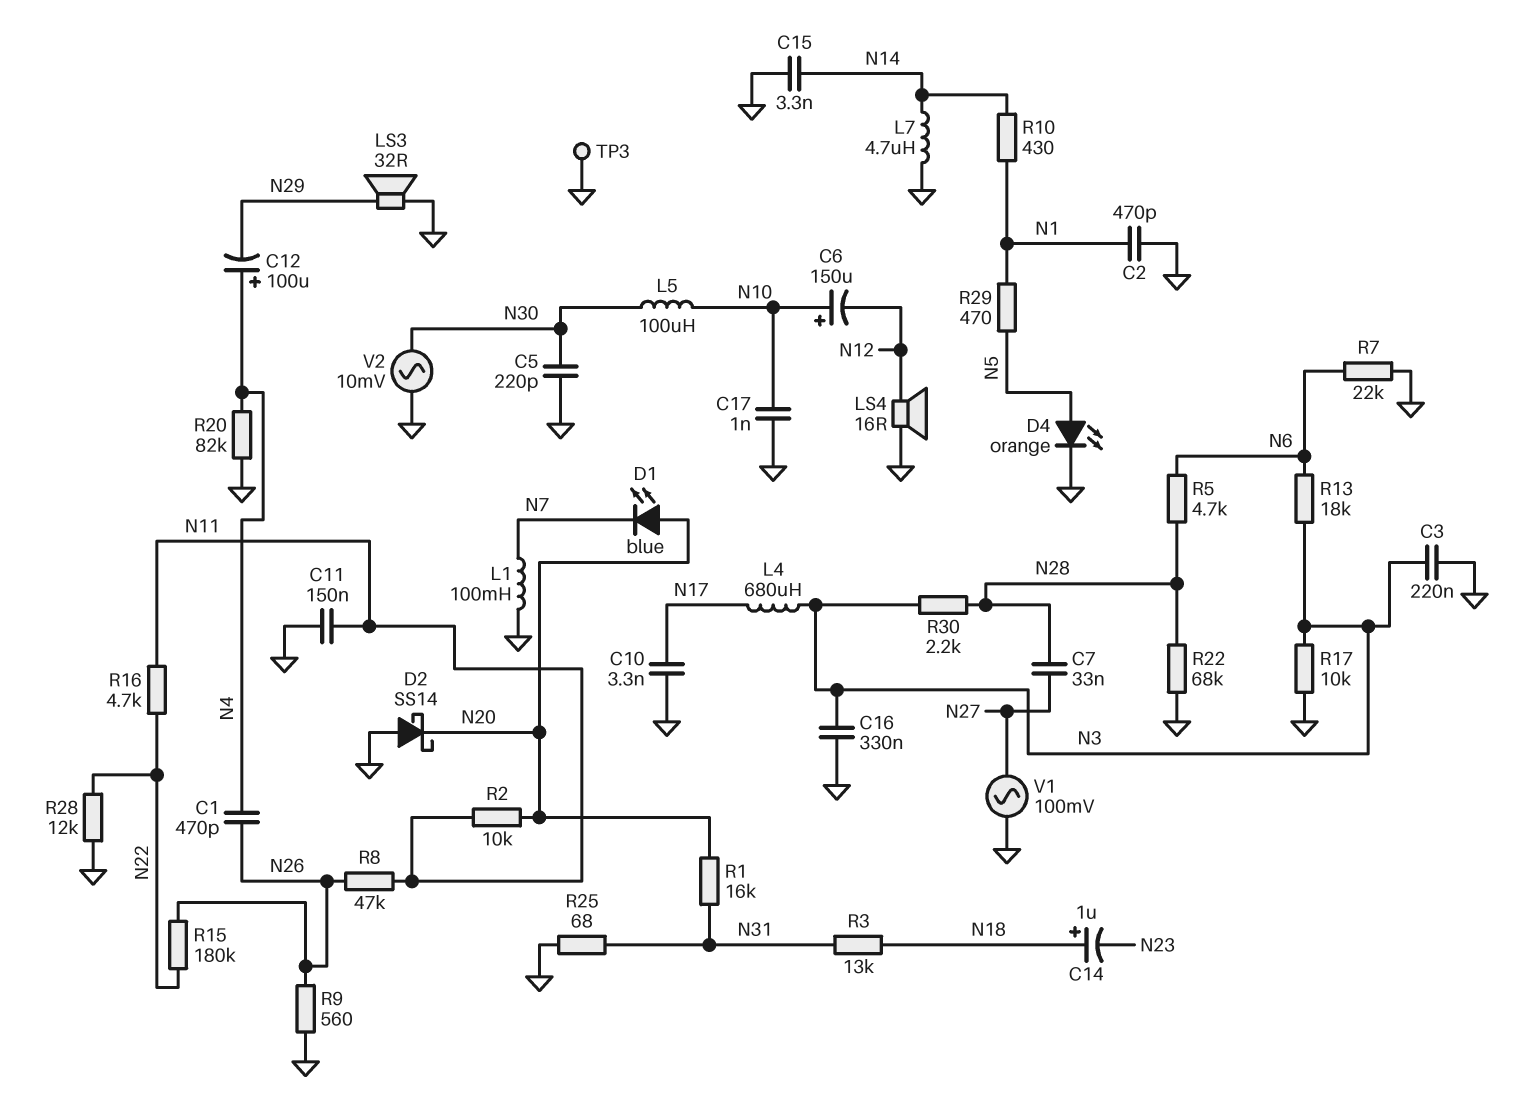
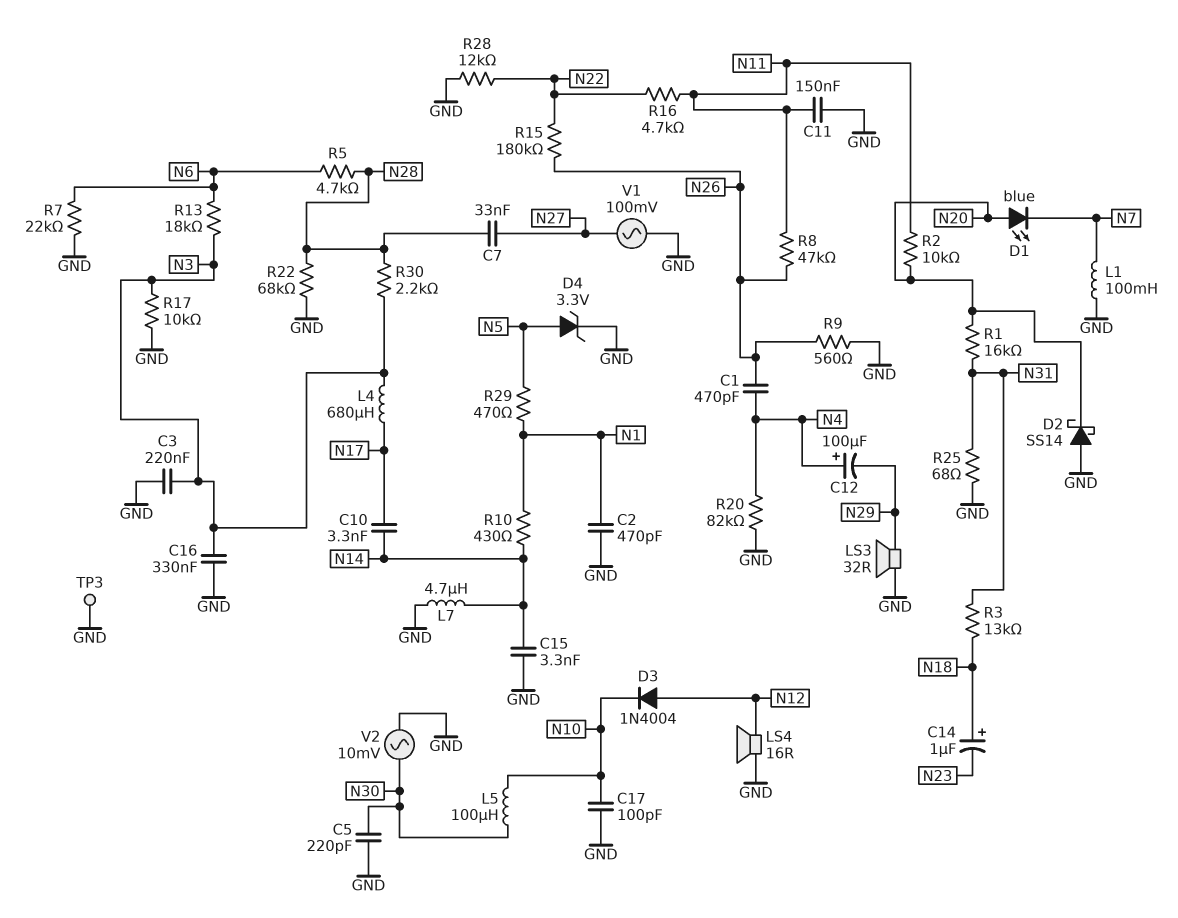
C6: 150uF (plus N10, minus N12) -> none
C10: 3.3nF (GND, N17) -> 3.3nF (N14, N17)
C17: 1nF (GND, N10) -> 100pF (GND, N10)
D3: none -> diode 1N4004 (A N12, K N10)
D4: LED orange (A N5, K GND) -> zener 3.3V (A N5, K GND)

